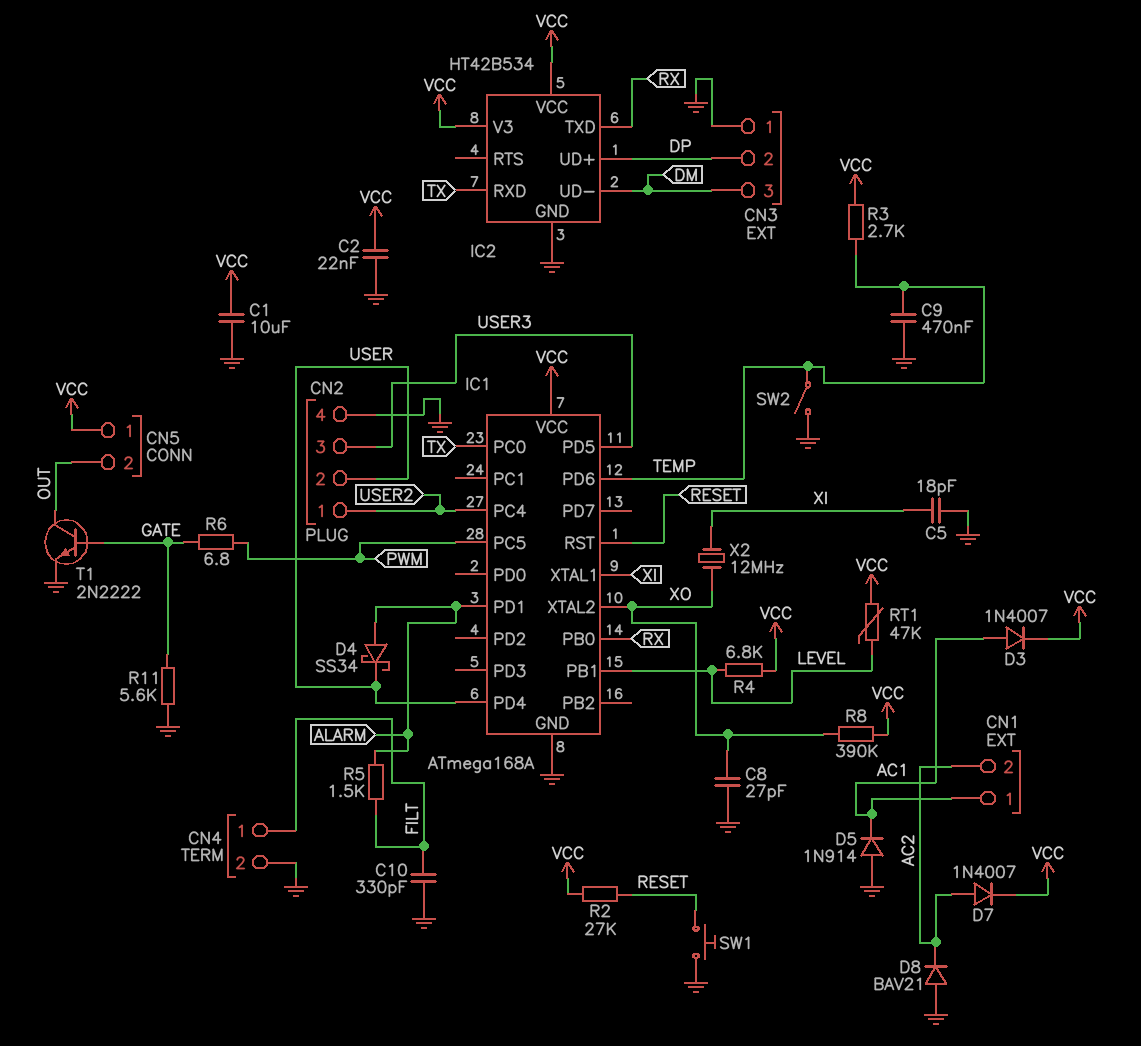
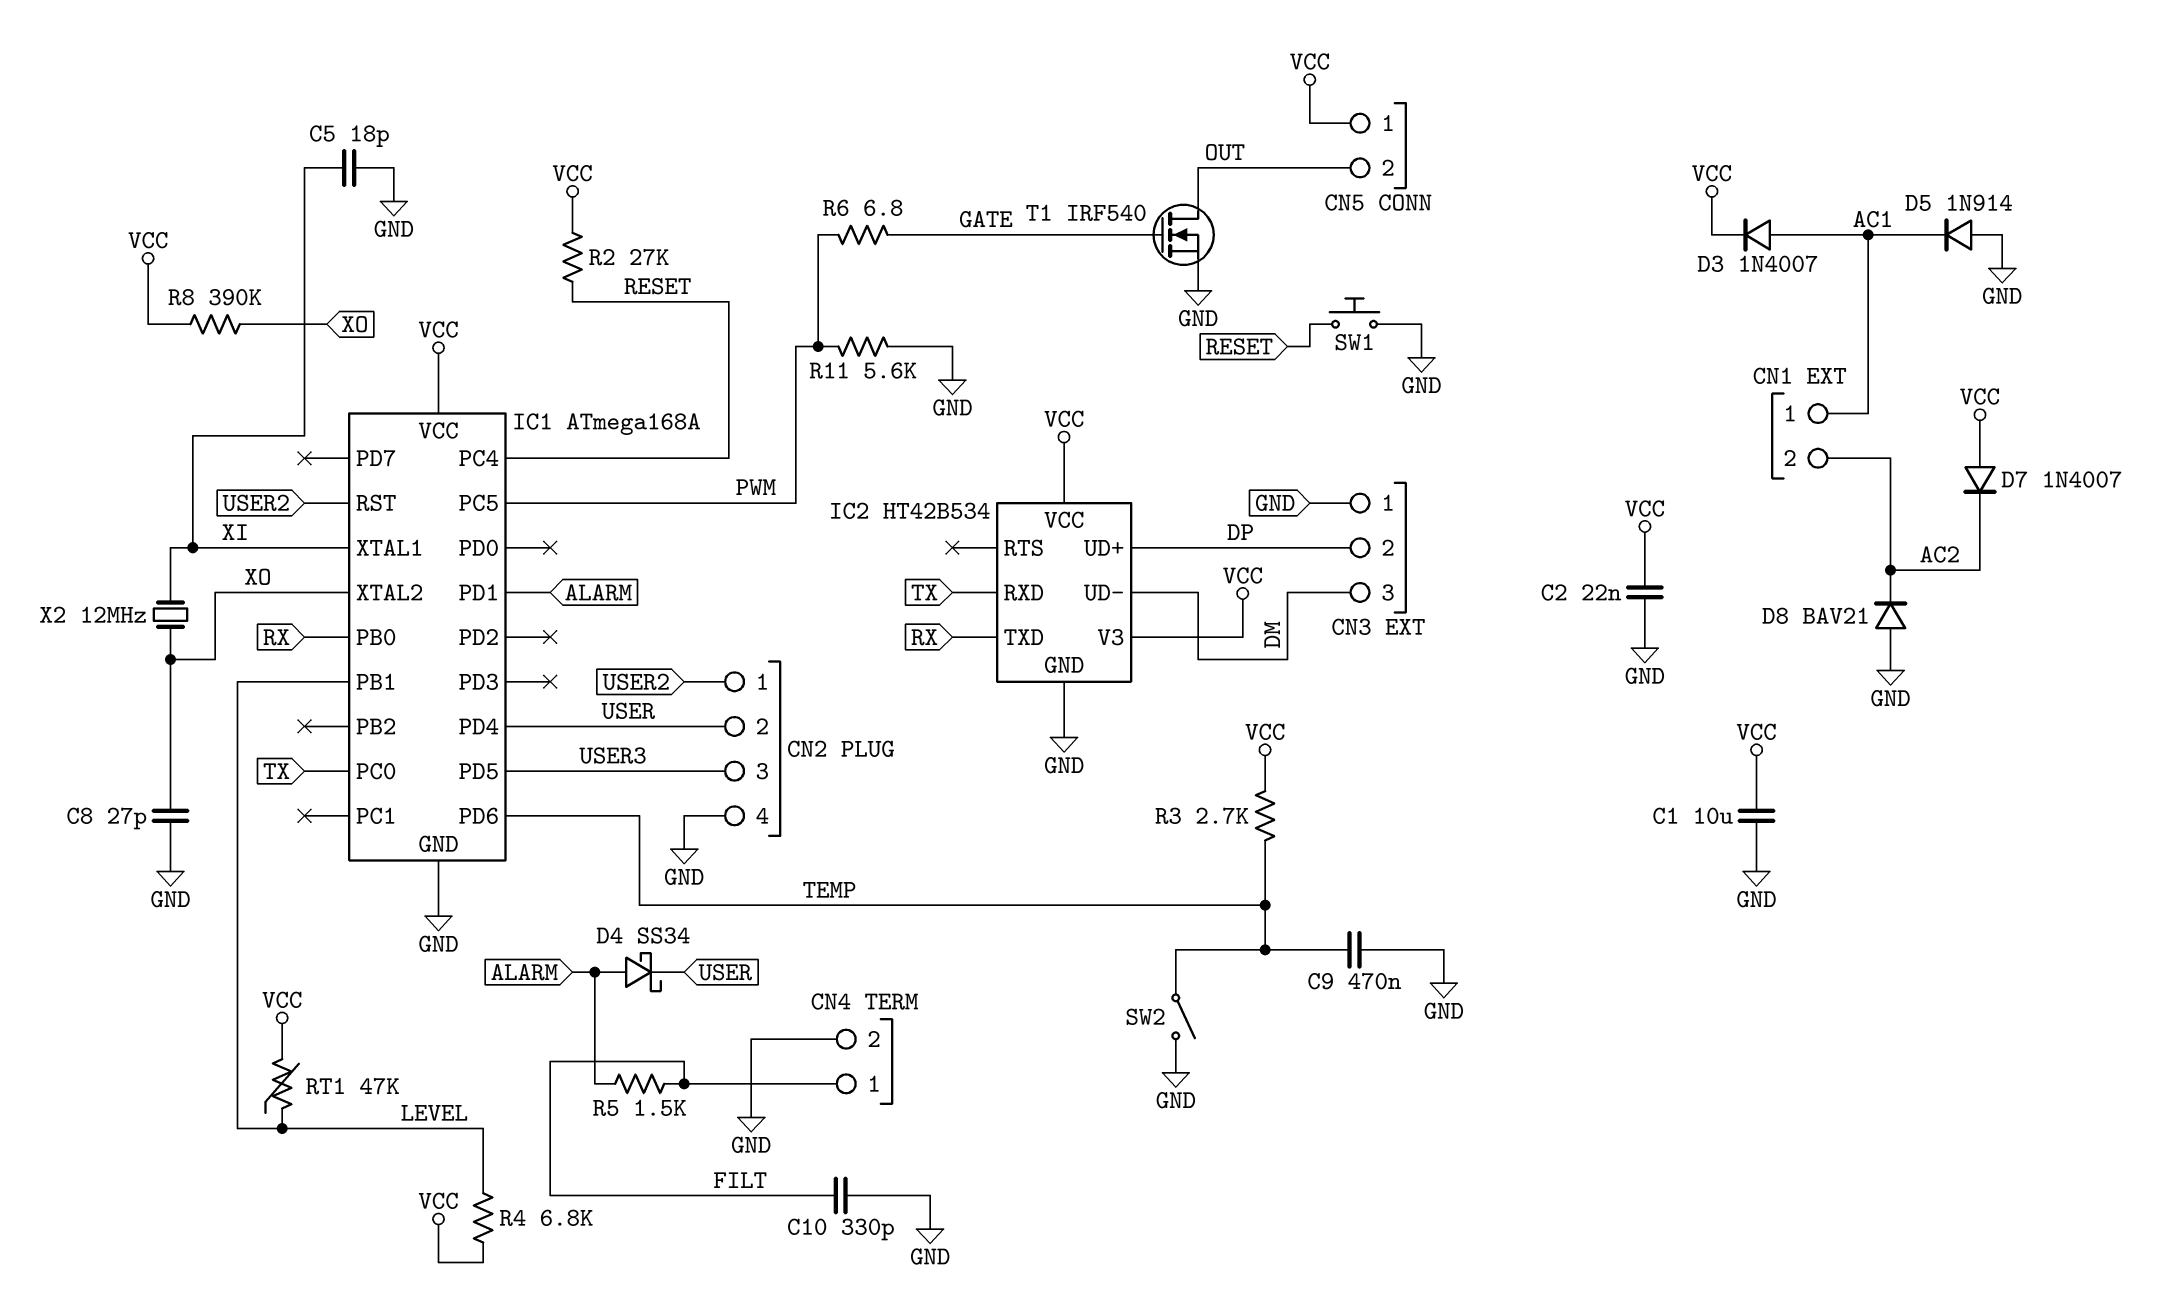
D7: diode 1N4007 (A AC2, K VCC) -> diode 1N4007 (A VCC, K AC2)
IC1 pin PC4: USER2 -> RESET
IC1 pin RST: RESET -> USER2
R11: 5.6k (GATE, GND) -> 5.6k (GND, PWM)
T1: NPN 2N2222 (B GATE, C OUT, E GND) -> NMOS IRF540 (G GATE, D OUT, S GND)

